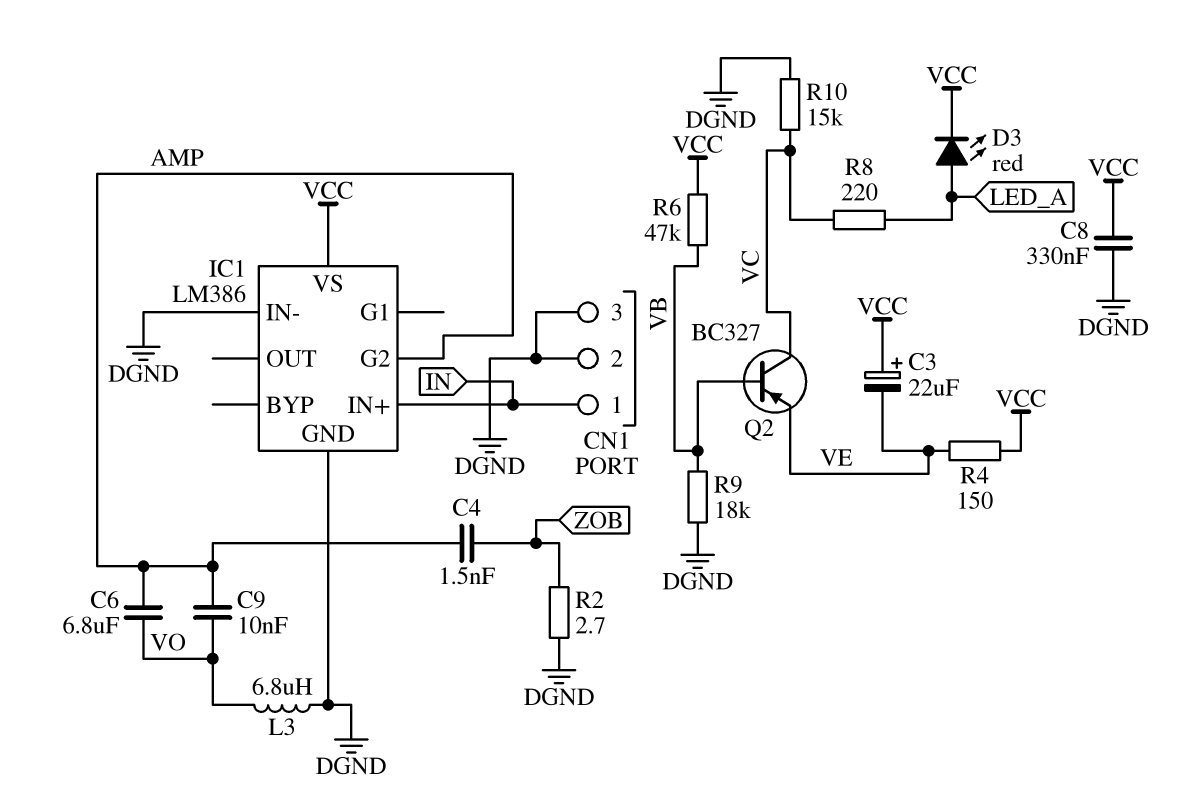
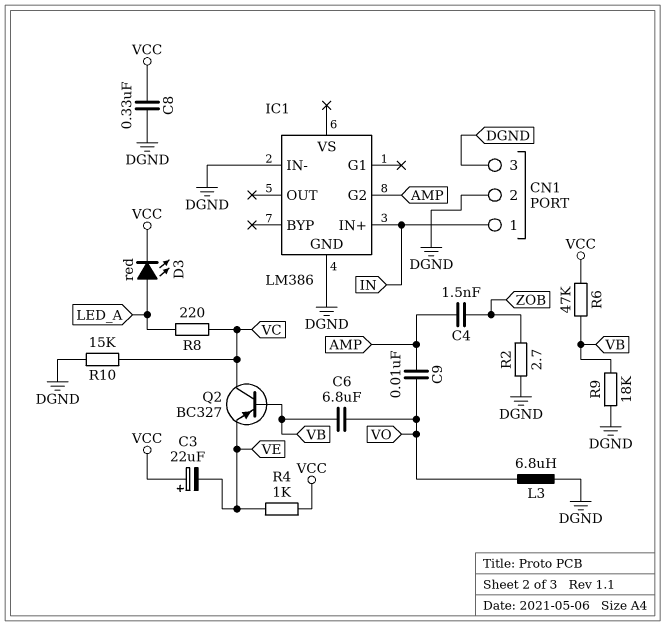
C6: 6.8uF (AMP, VO) -> 6.8uF (VB, VO)
IC1 pin VS: VCC -> none
R4: 150 (VCC, VE) -> 1k (VCC, VE)

